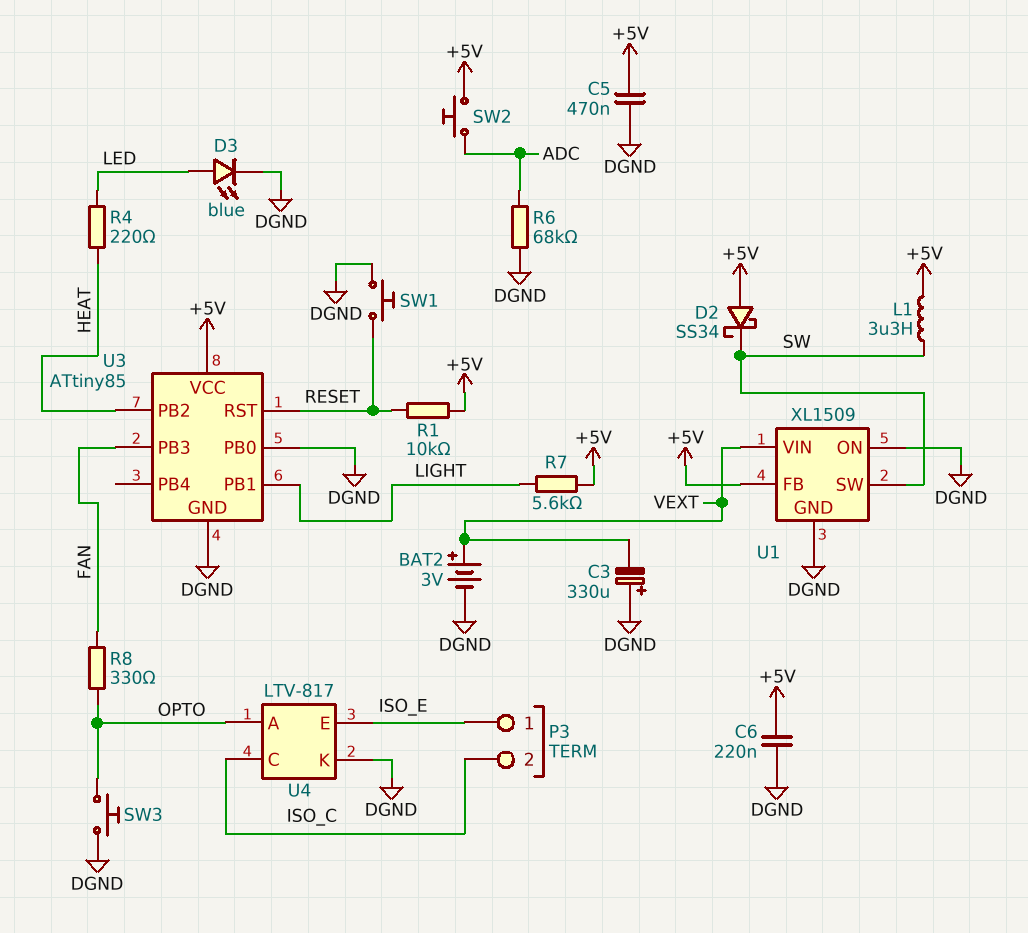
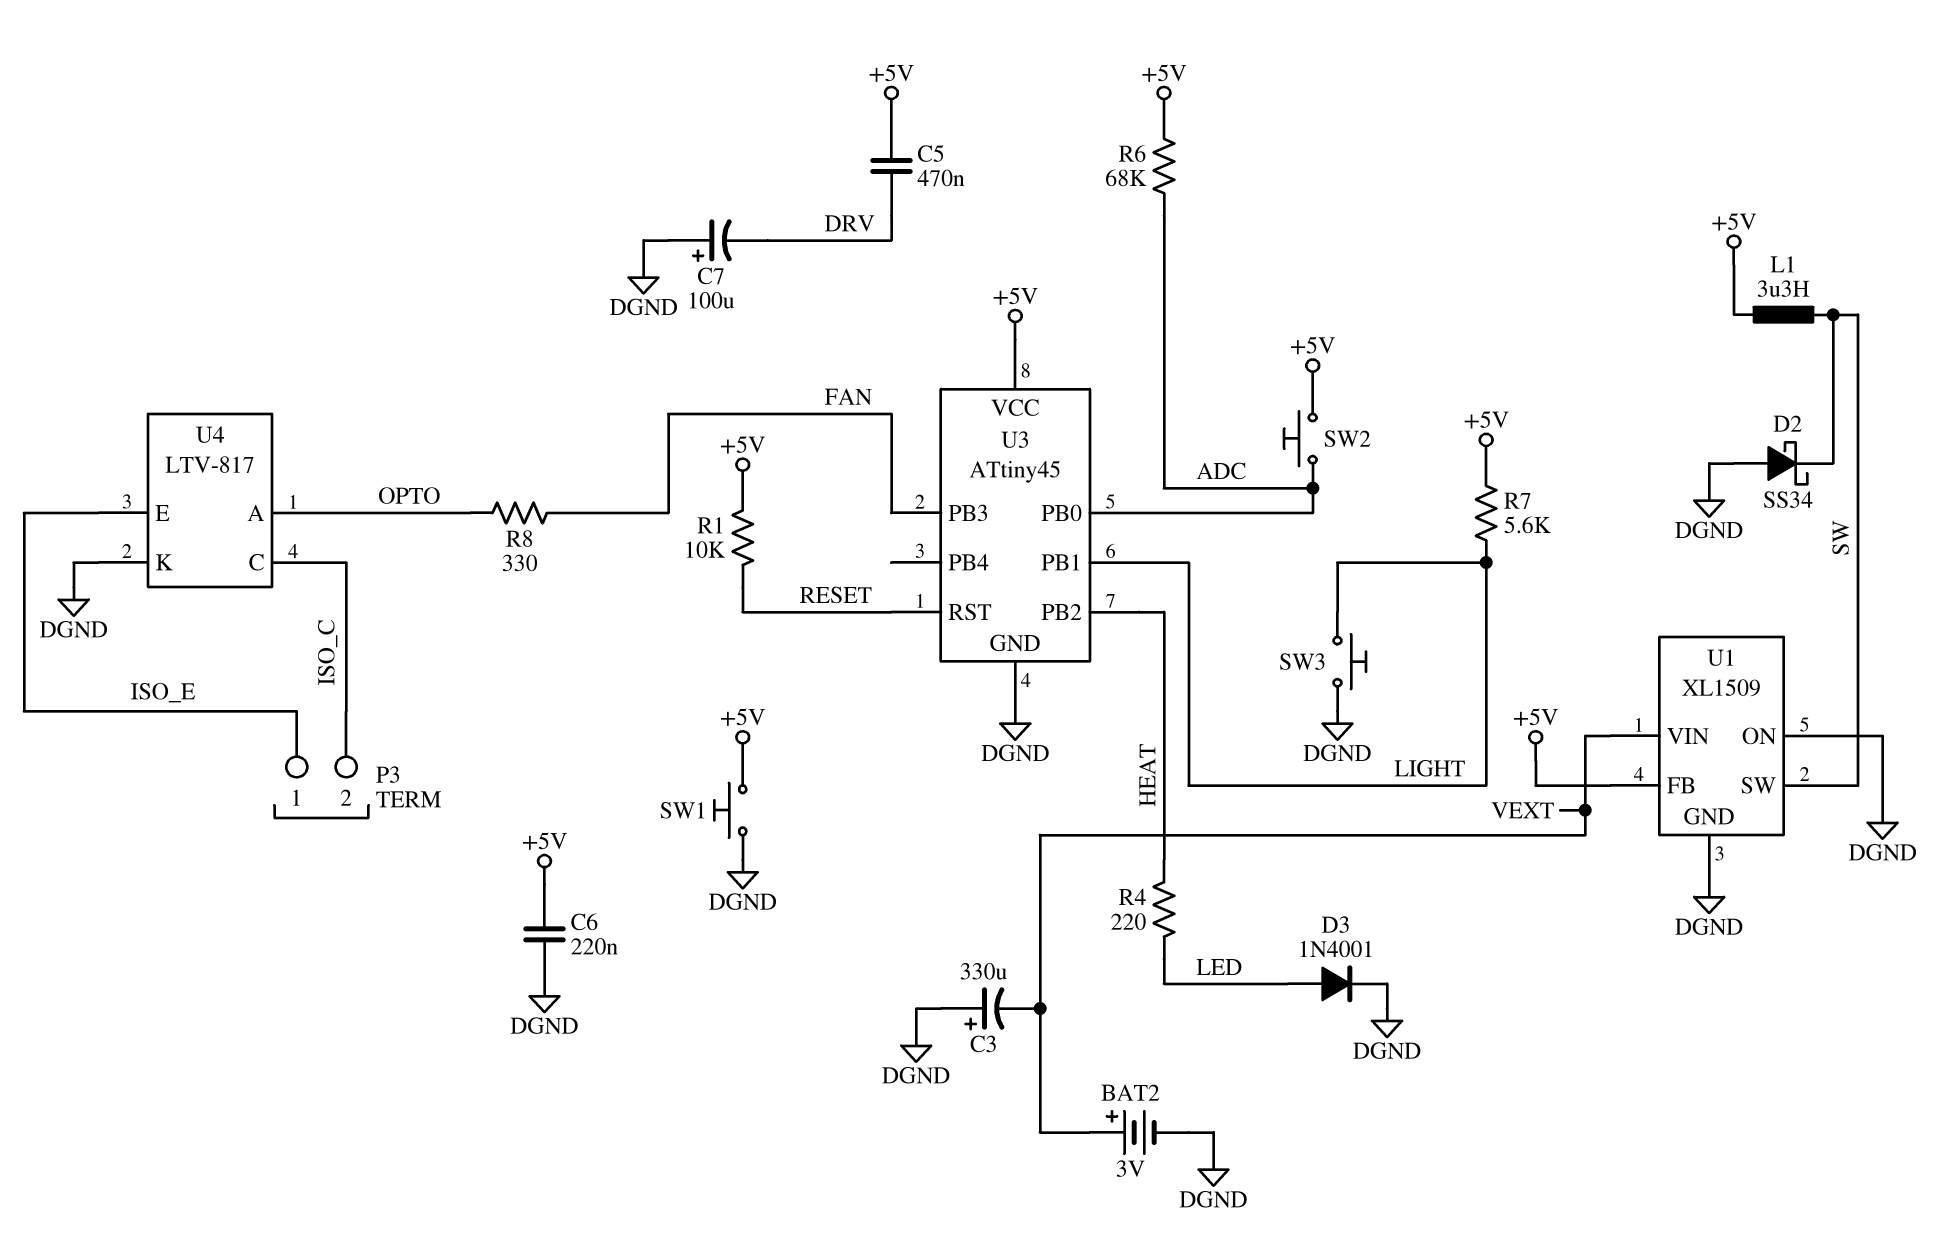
C5: 470nF (+5V, DGND) -> 470nF (+5V, DRV)
C7: none -> 100uF (plus DGND, minus DRV)
D2: schottky SS34 (A +5V, K SW) -> schottky SS34 (A DGND, K SW)
D3: LED blue (A LED, K DGND) -> diode 1N4001 (A LED, K DGND)
R6: 68k (ADC, DGND) -> 68k (+5V, ADC)
SW1: button (DGND, RESET) -> button (+5V, DGND)
SW3: button (DGND, OPTO) -> button (DGND, LIGHT)
U3: ATtiny85 -> ATtiny45
U3 pin PB0: DGND -> ADC

